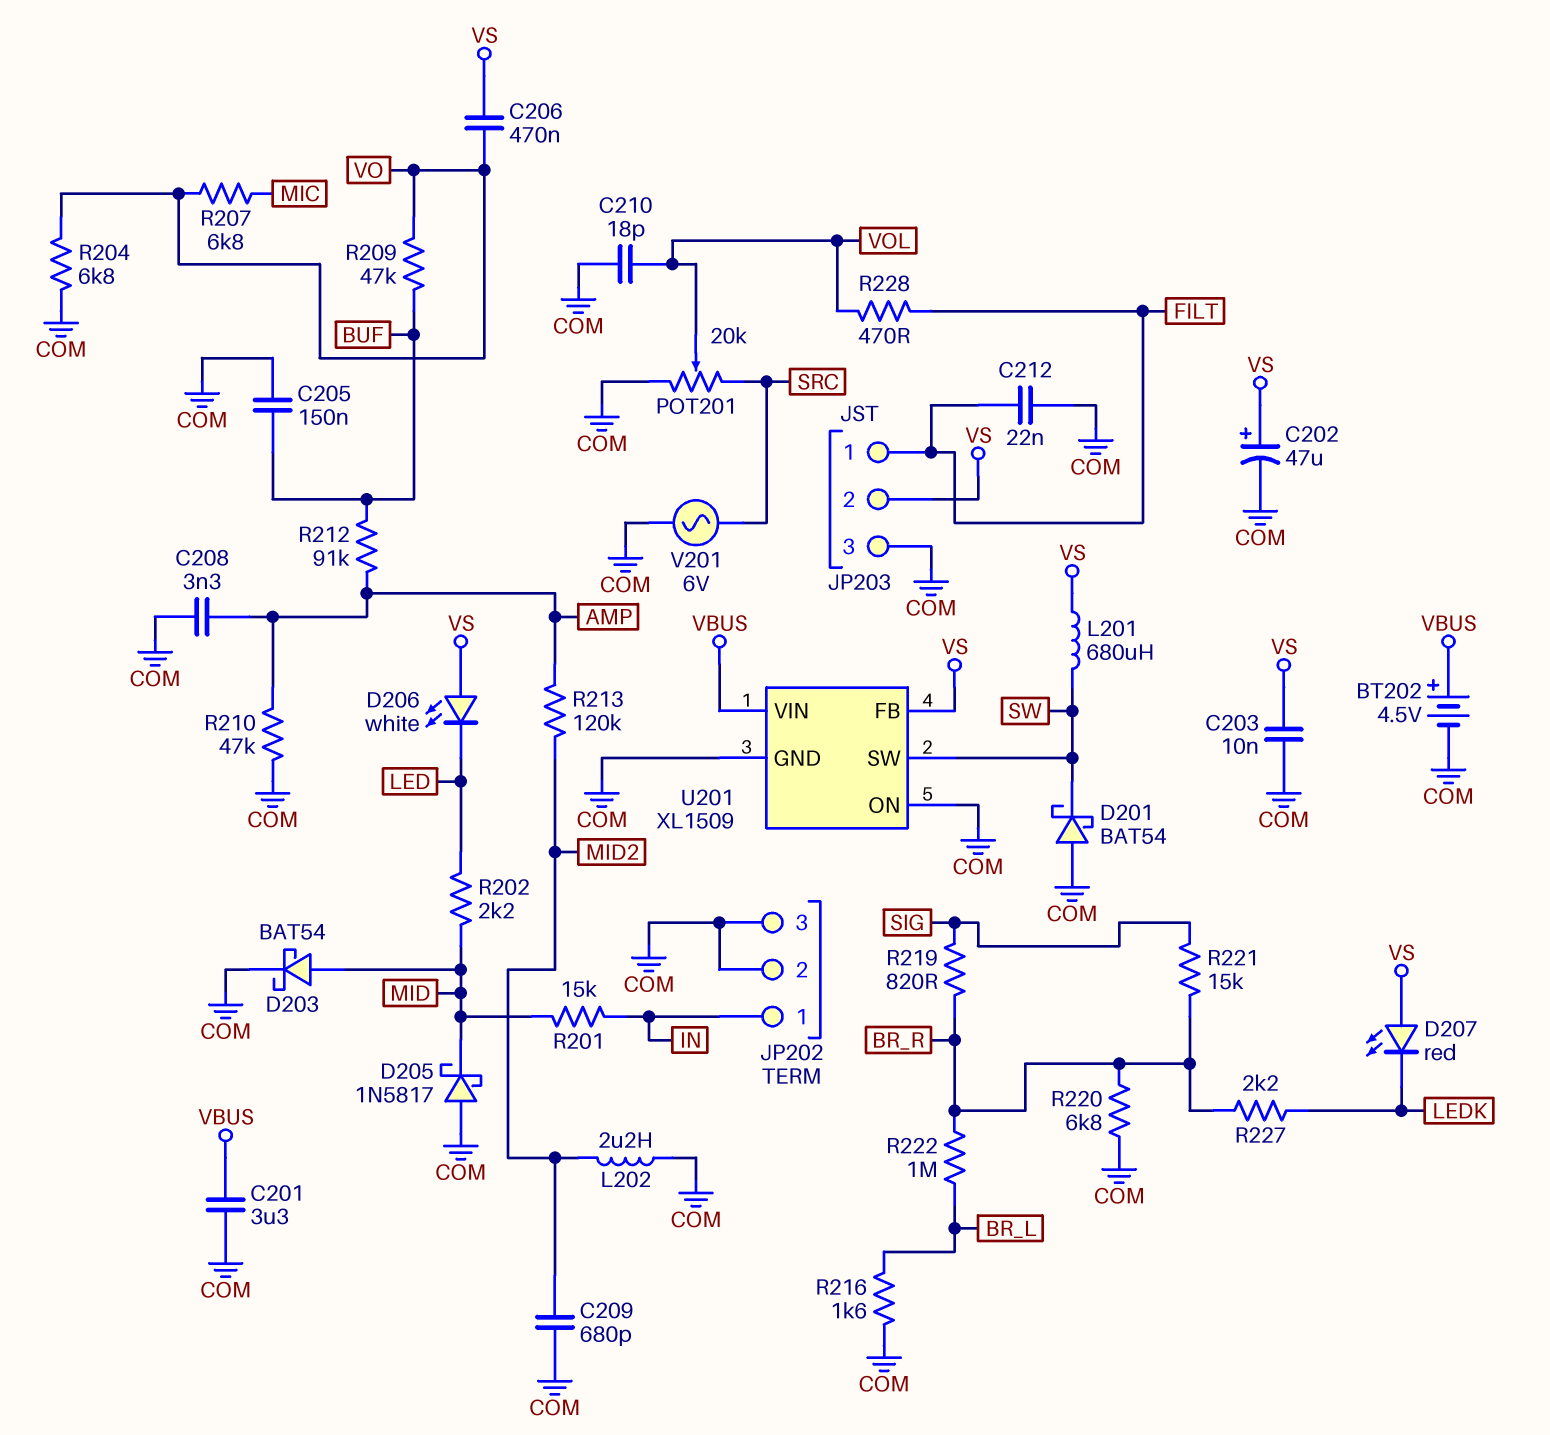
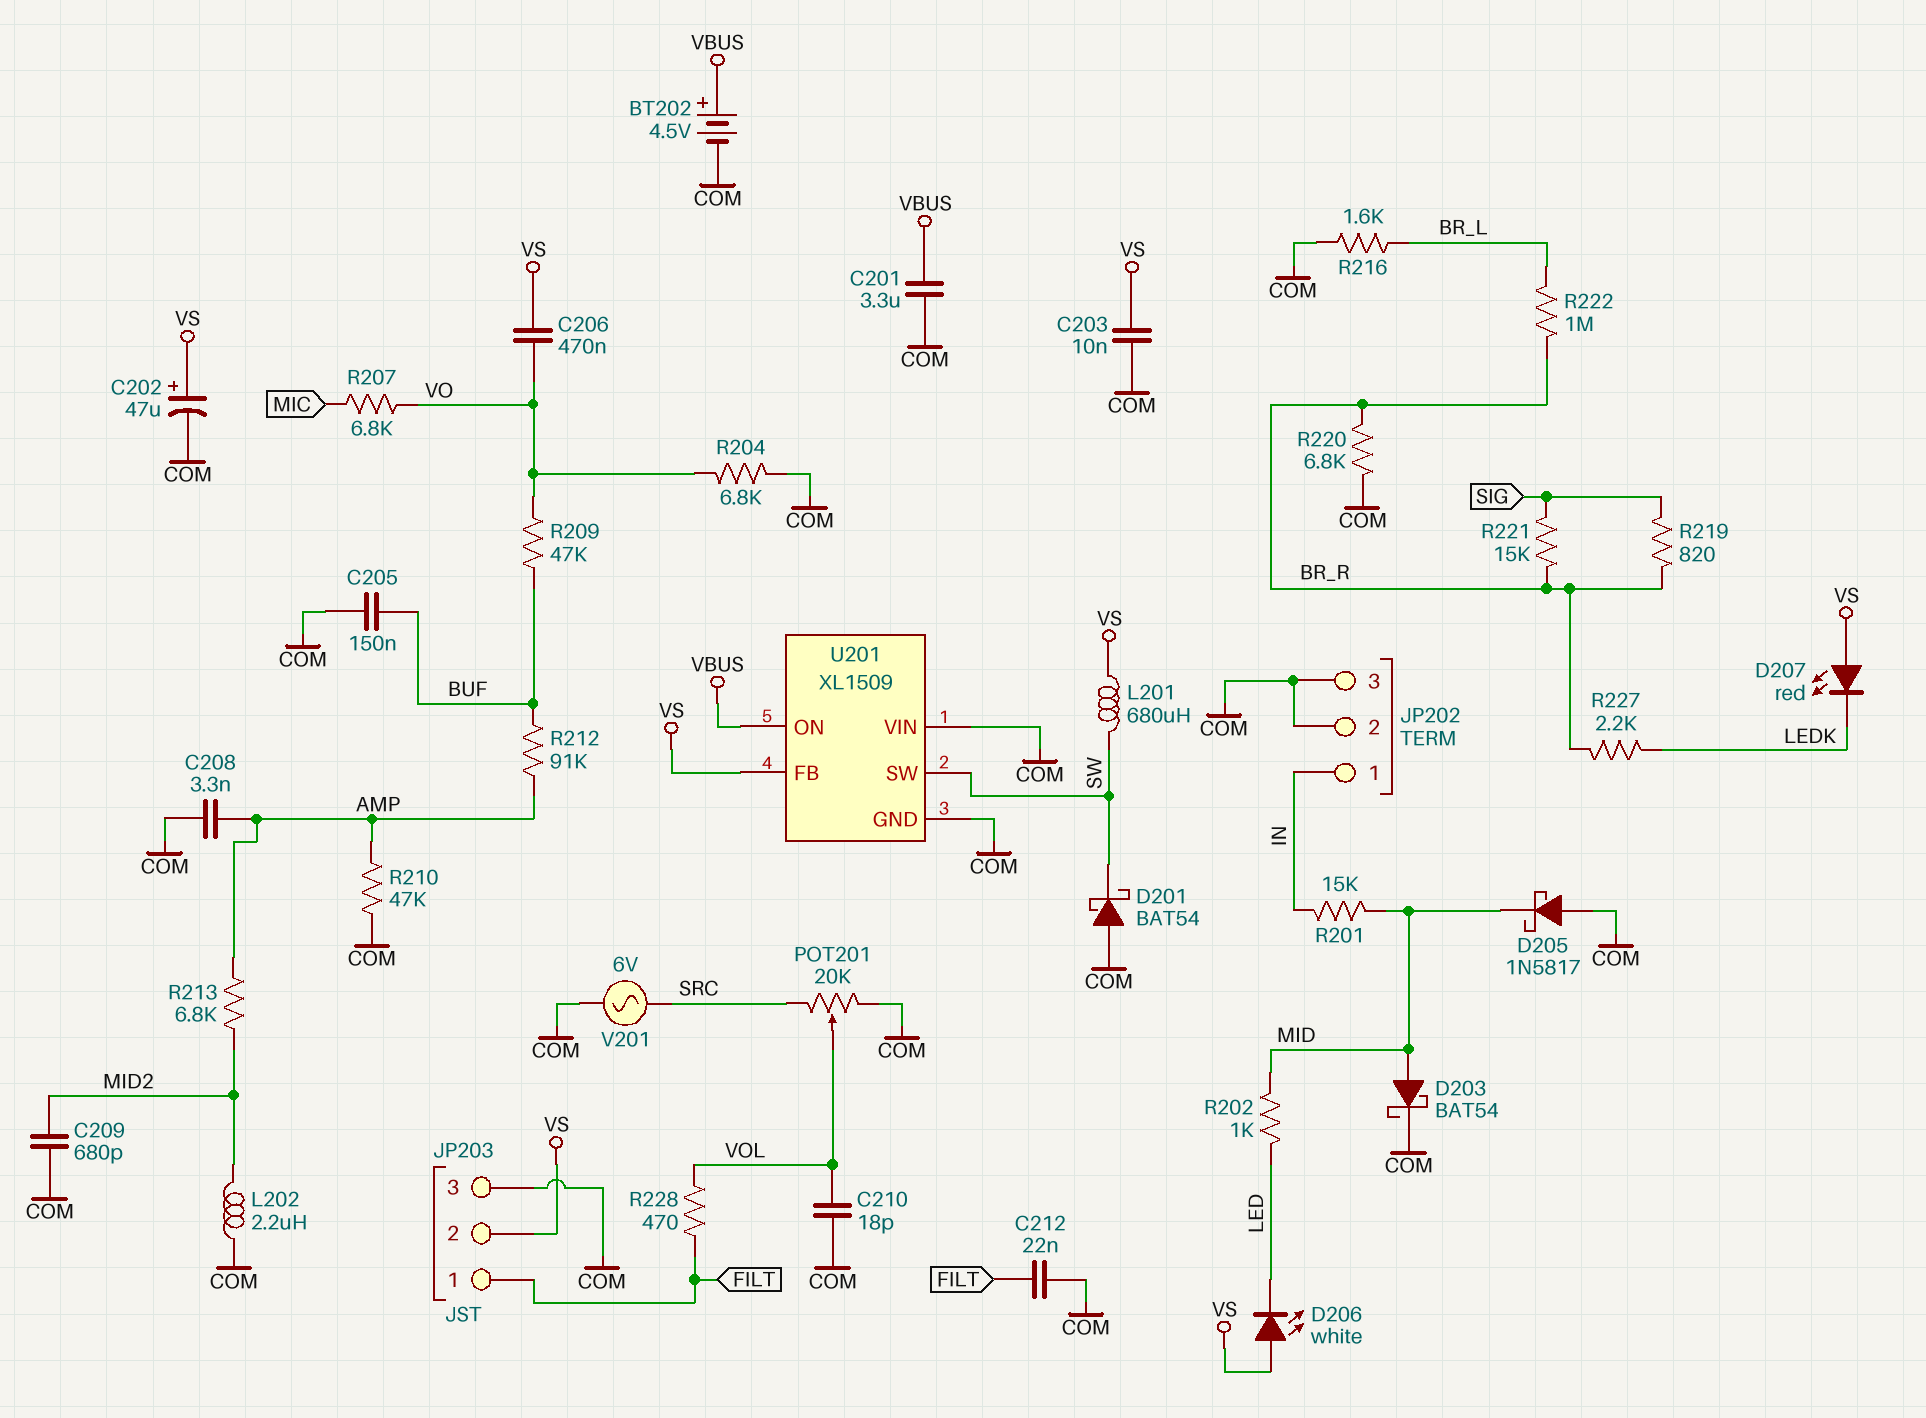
R202: 2.2k (LED, MID) -> 1k (LED, MID)
R213: 120k (AMP, MID2) -> 6.8k (AMP, MID2)
U201 pin ON: COM -> VBUS
U201 pin VIN: VBUS -> COM

